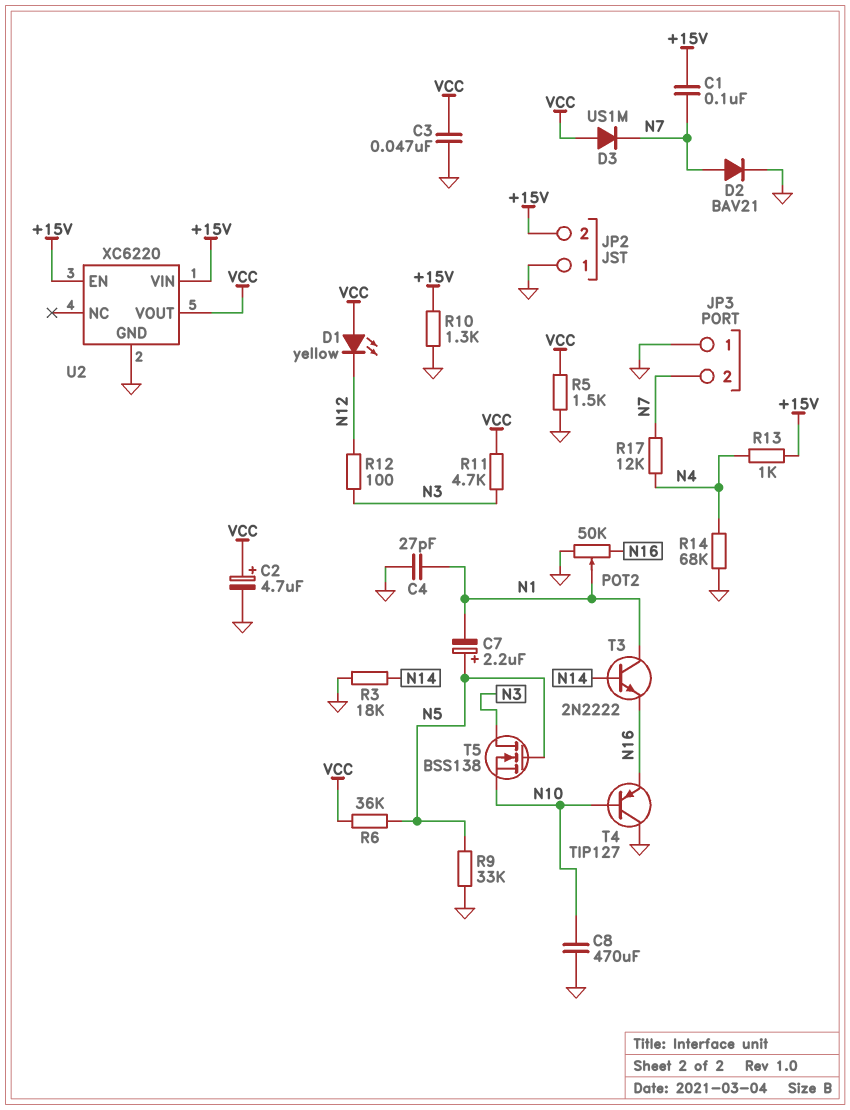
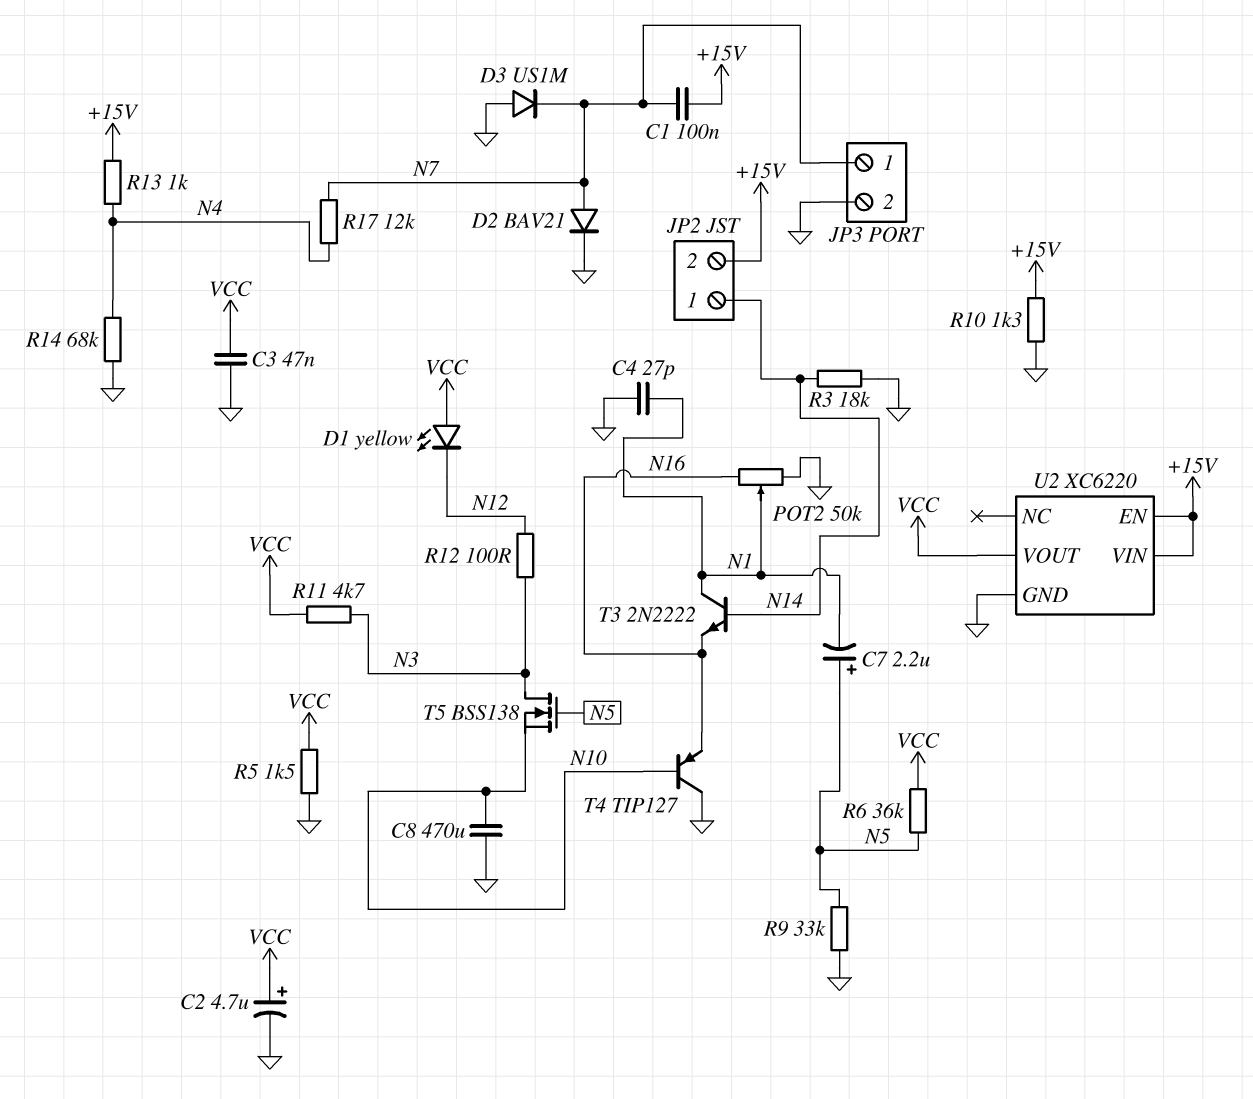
D3: diode US1M (A VCC, K N7) -> diode US1M (A GND, K N7)
JP2 pin 1: GND -> N14
JP3 pin 1: GND -> N7
JP3 pin 2: N7 -> GND

